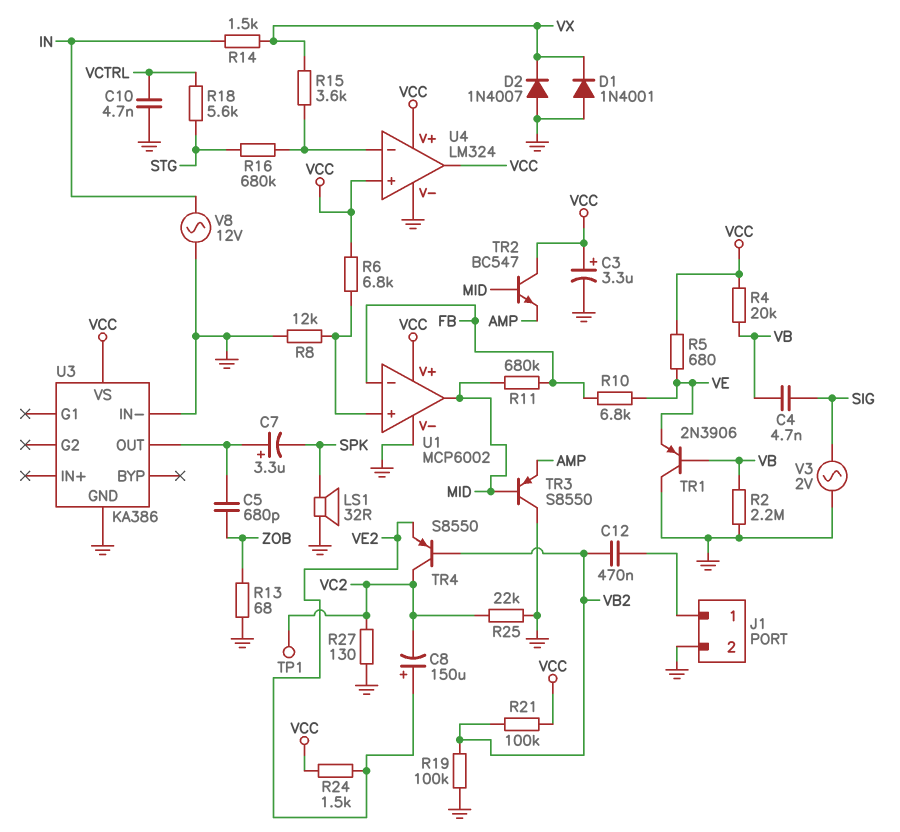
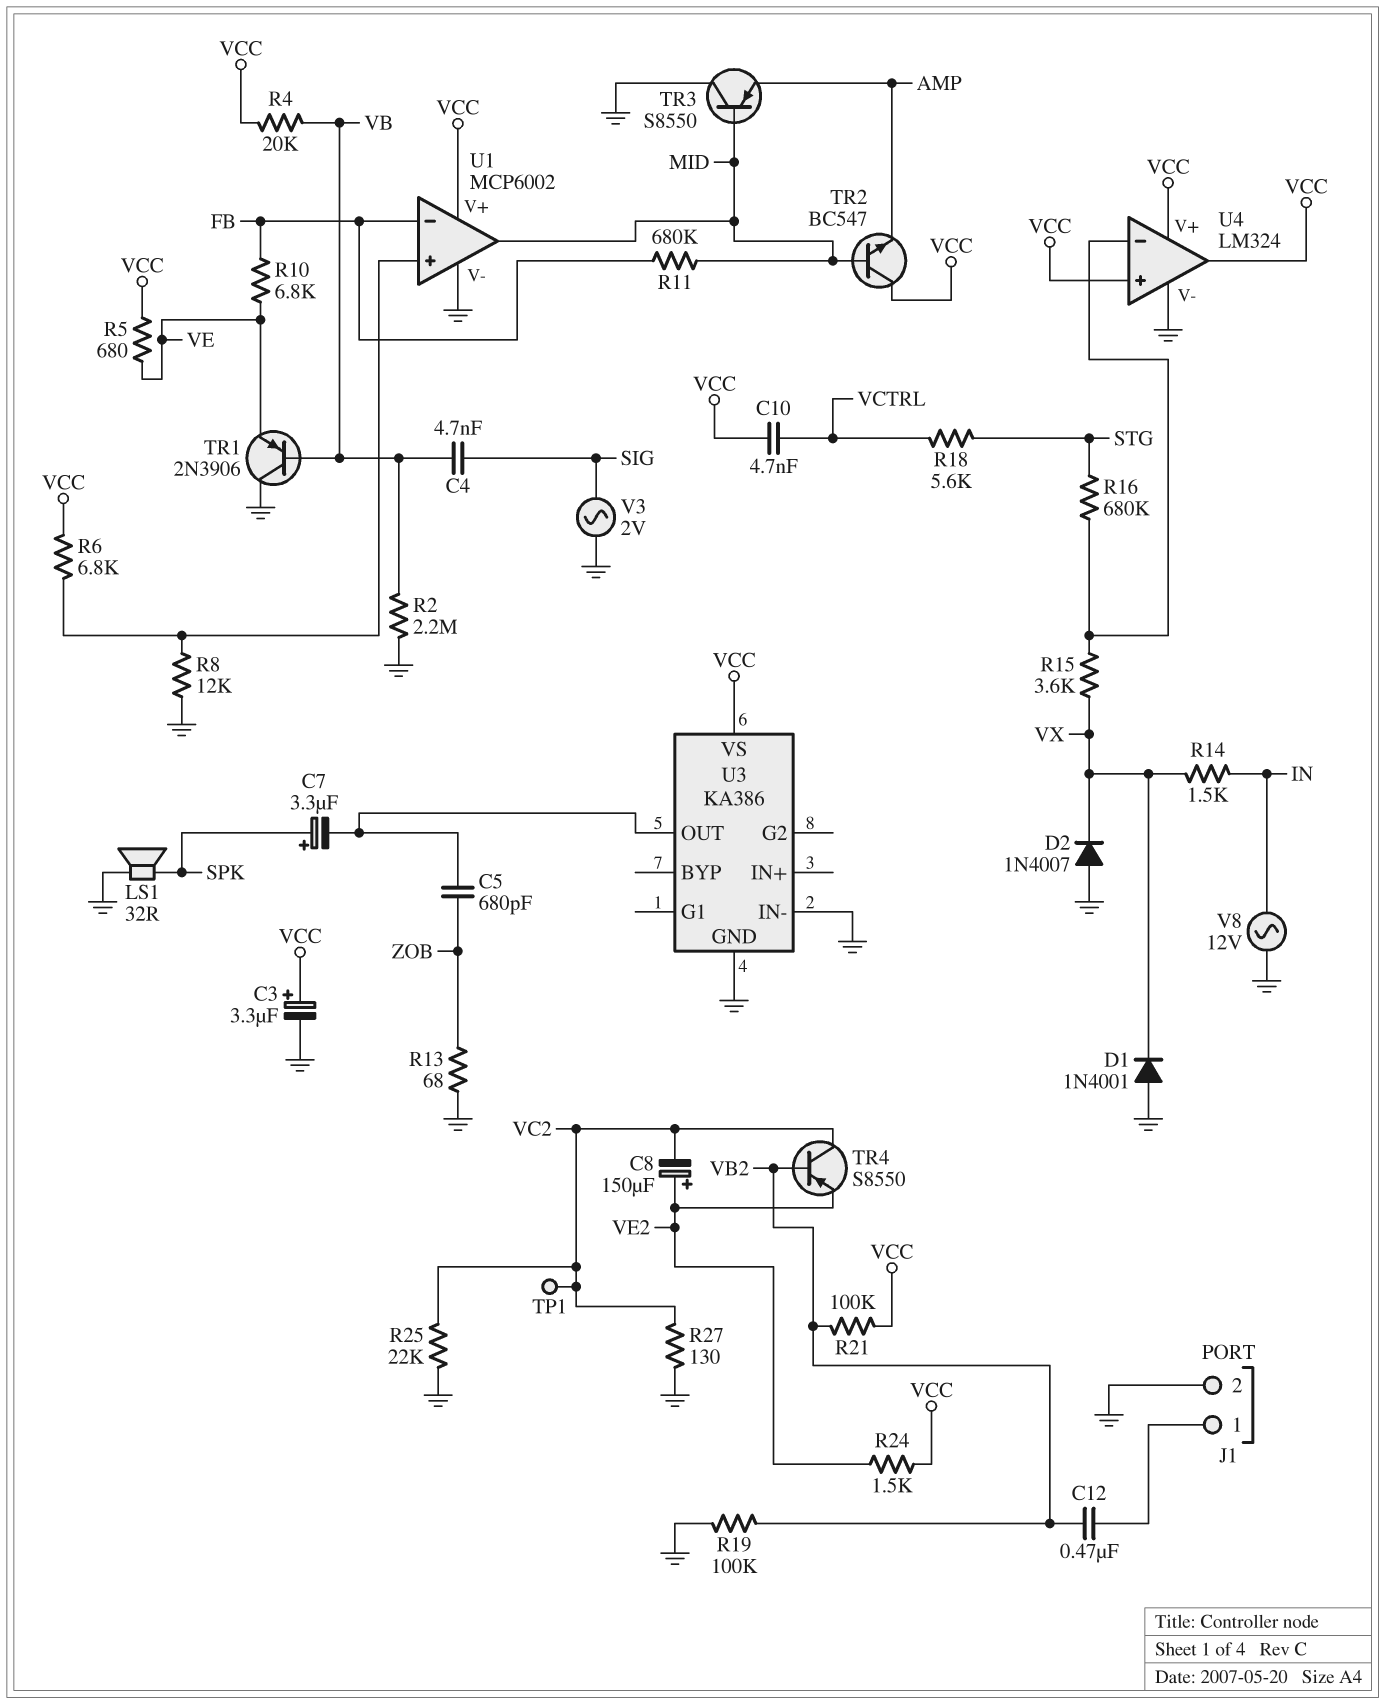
C7: 3.3uF (plus U3/OUT, minus SPK) -> 3.3uF (plus SPK, minus U3/OUT)
C10: 4.7nF (GND, VCTRL) -> 4.7nF (VCC, VCTRL)

